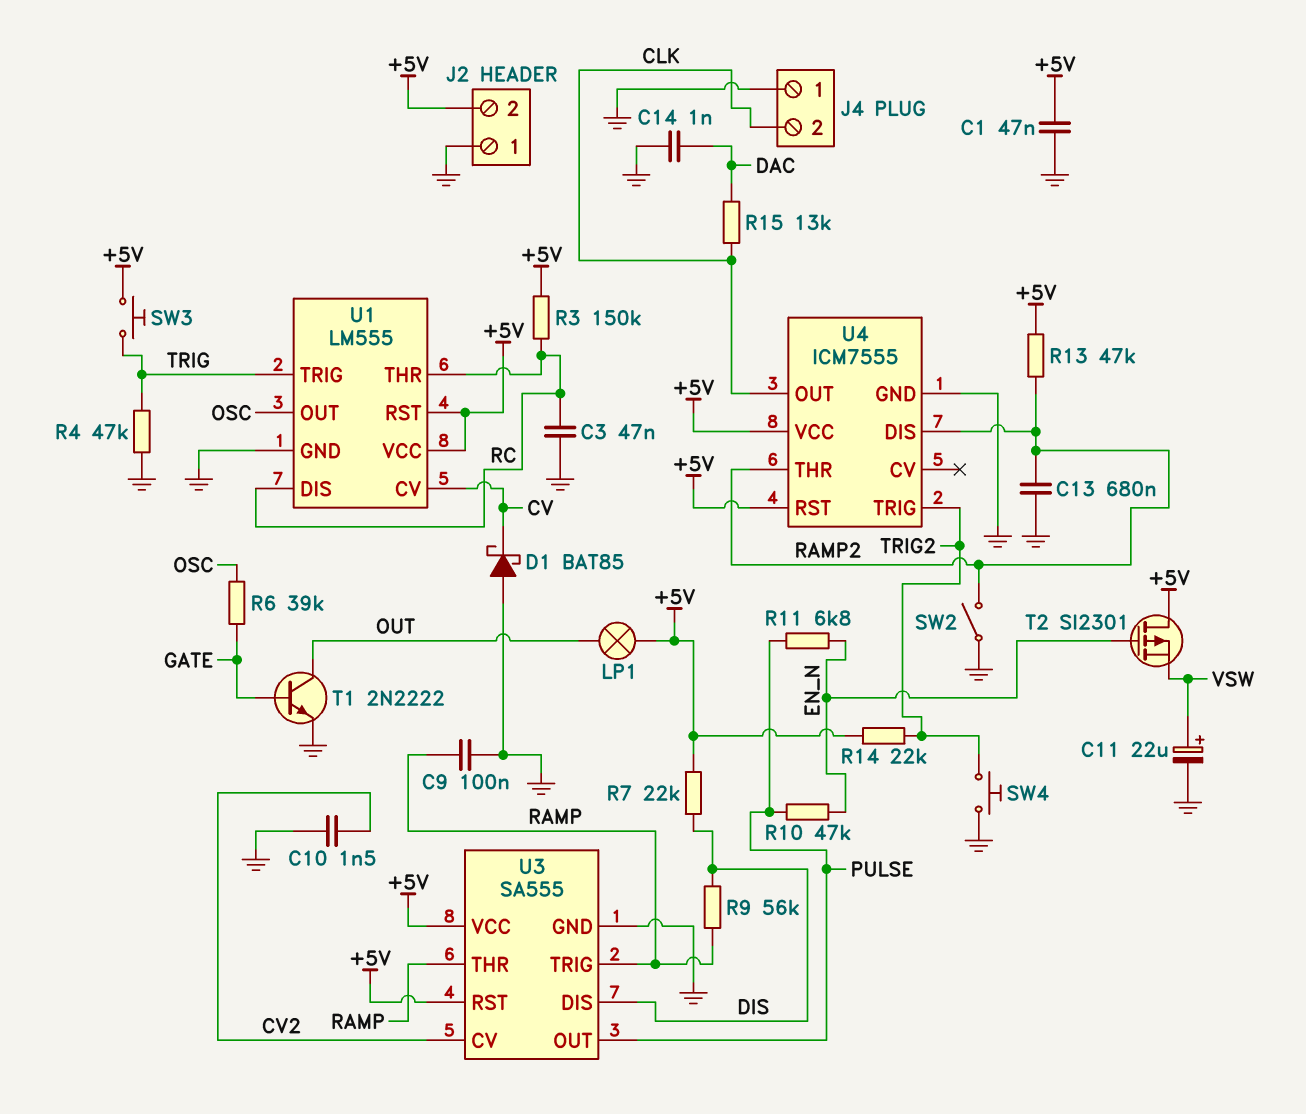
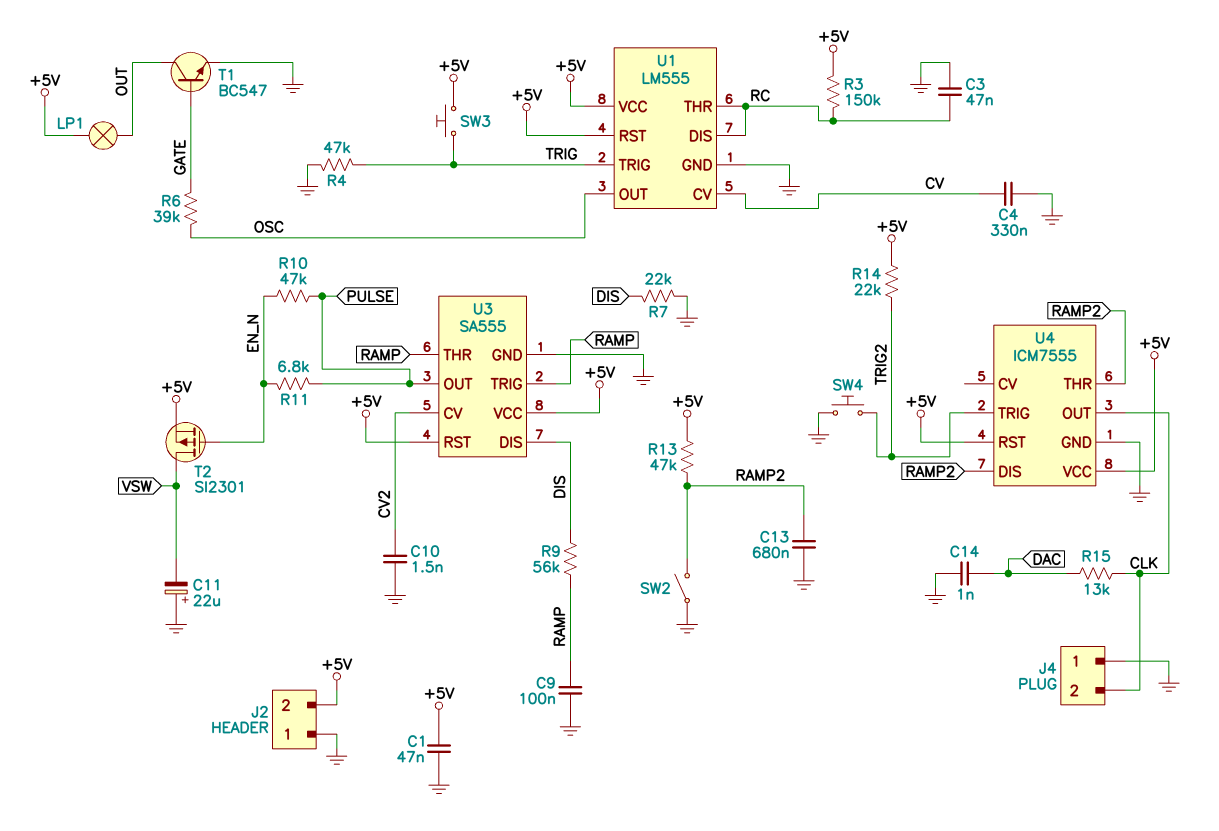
C4: none -> 330nF (CV, GND)
C11: 22uF (plus VSW, minus GND) -> 22uF (plus GND, minus VSW)
D1: schottky BAT85 (A GND, K CV) -> none
R7: 22k (+5V, DIS) -> 22k (DIS, GND)
T1: NPN 2N2222 (B GATE, C OUT, E GND) -> NPN BC547 (B GATE, C OUT, E GND)
T2: PMOS SI2301 (G EN_N, D +5V, S VSW) -> PMOS SI2301 (G EN_N, D VSW, S +5V)

